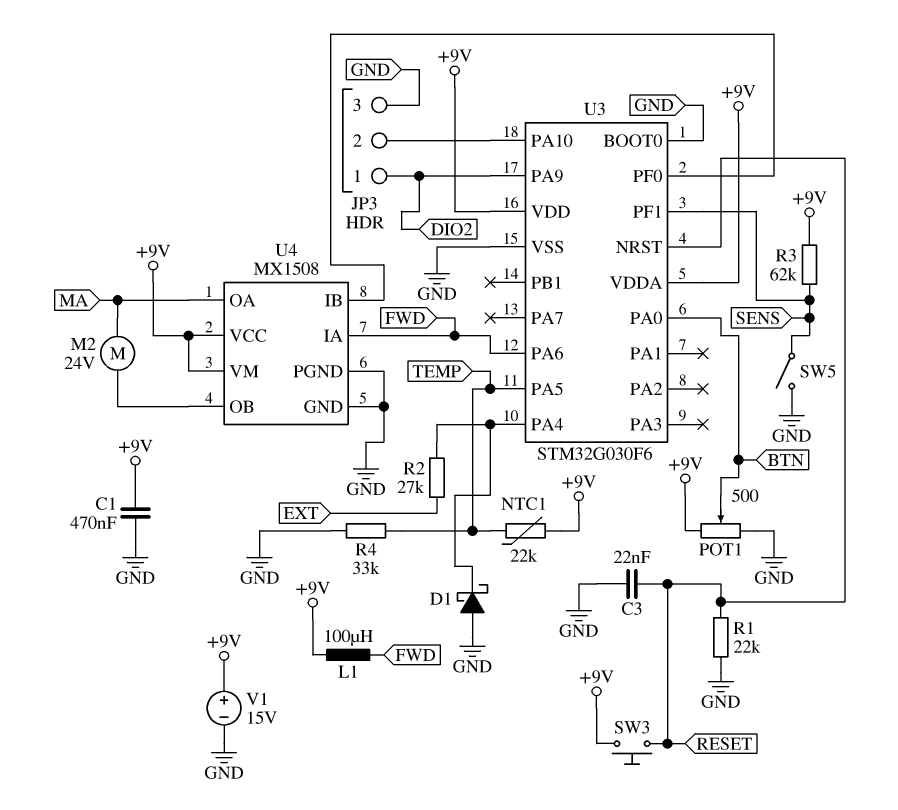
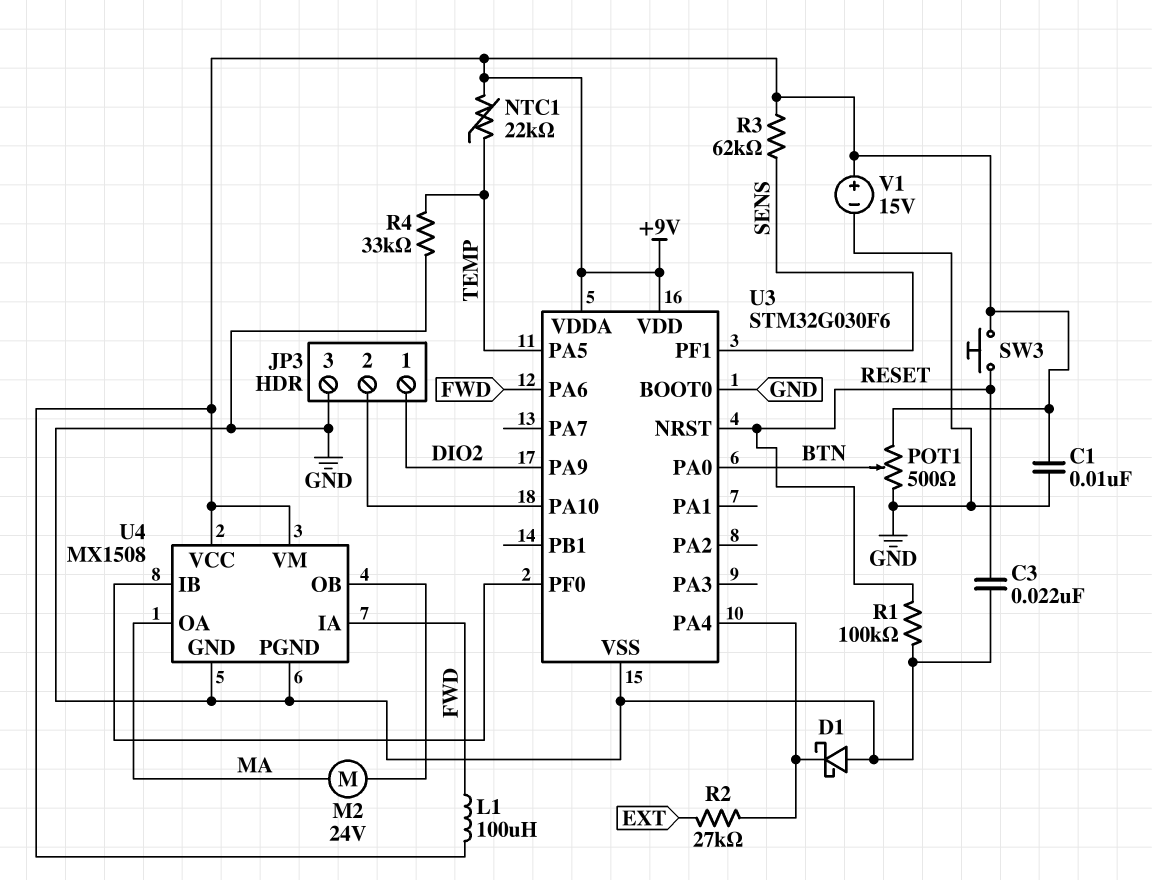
C1: 470nF (+9V, GND) -> 10nF (+9V, GND)
R1: 22k (GND, RESET) -> 100k (GND, RESET)
SW5: switch (GND, SENS) -> none

